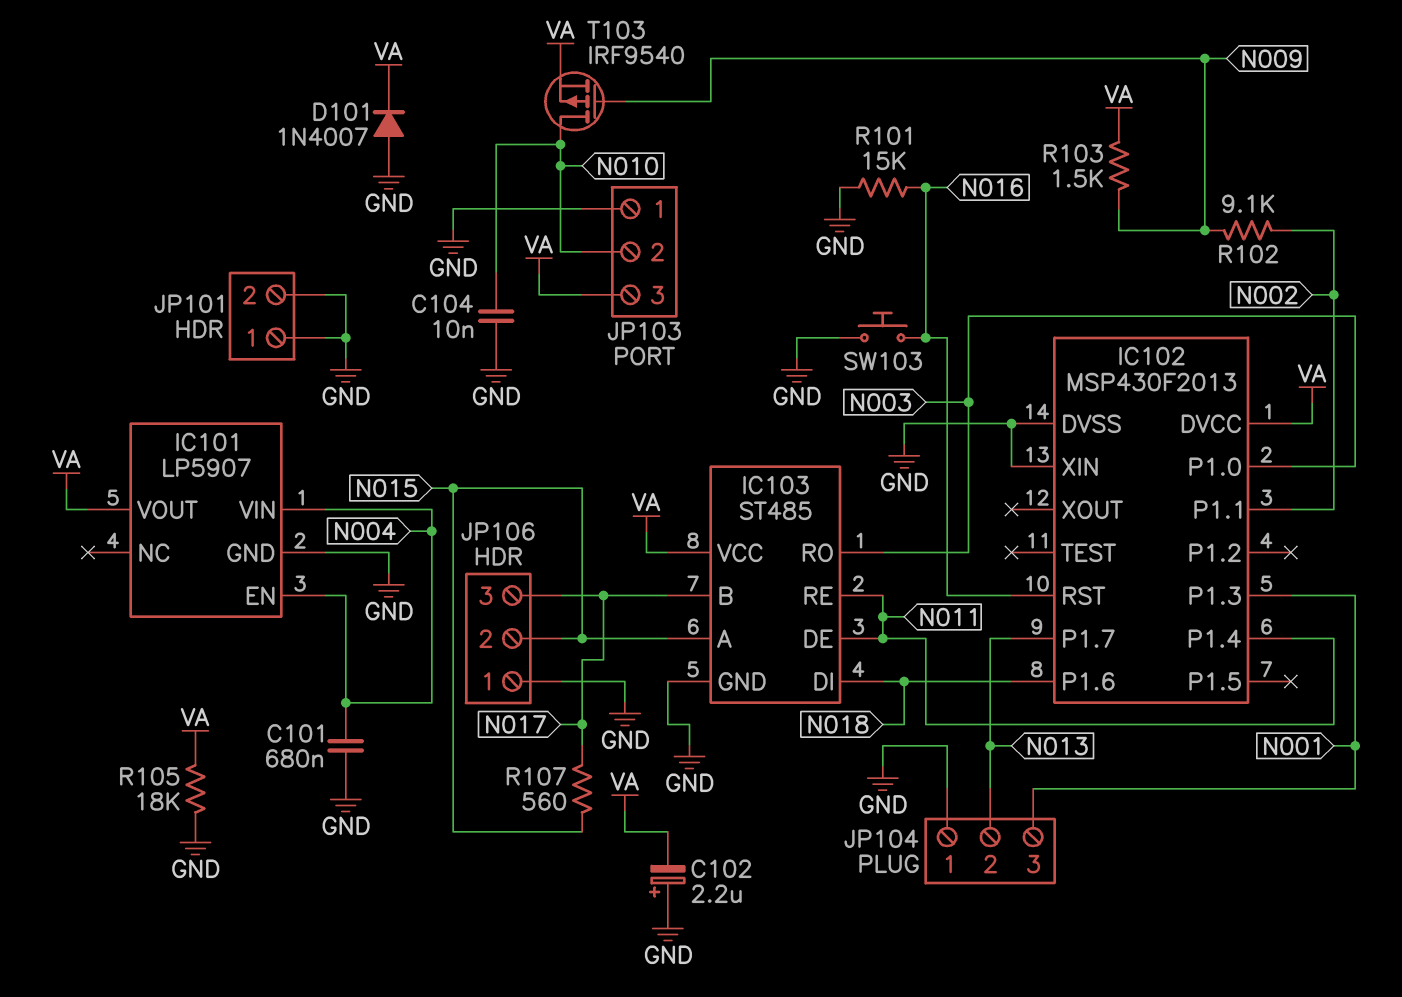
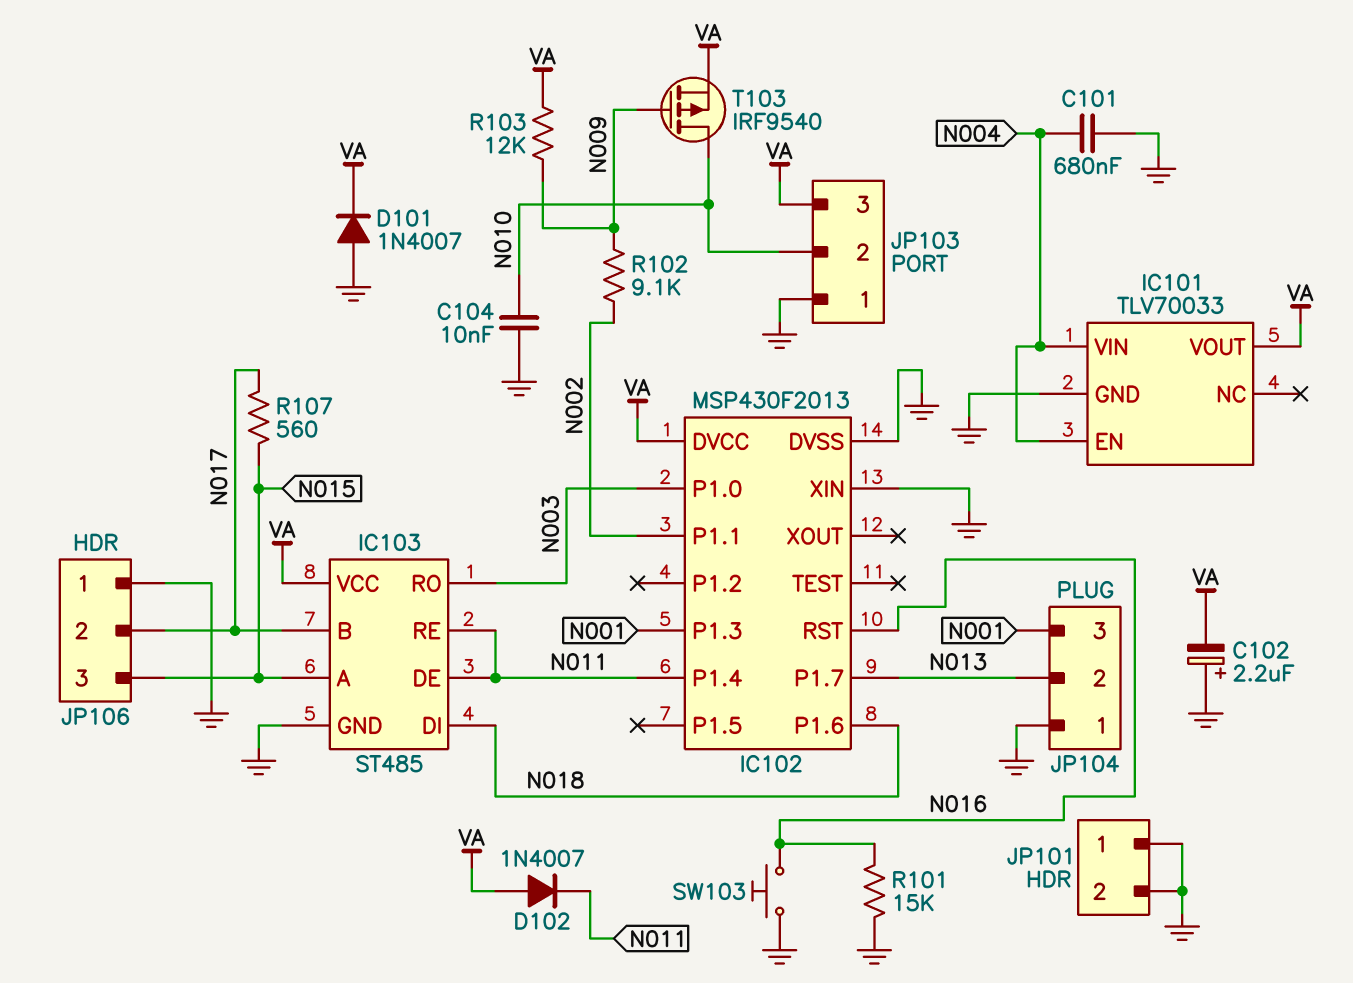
D102: none -> diode 1N4007 (A VA, K N011)
IC101: LP5907 -> TLV70033
JP106 pin 2: N015 -> N017
JP106 pin 3: N017 -> N015
R103: 1.5k (N009, VA) -> 12k (N009, VA)
R105: 18k (GND, VA) -> none

